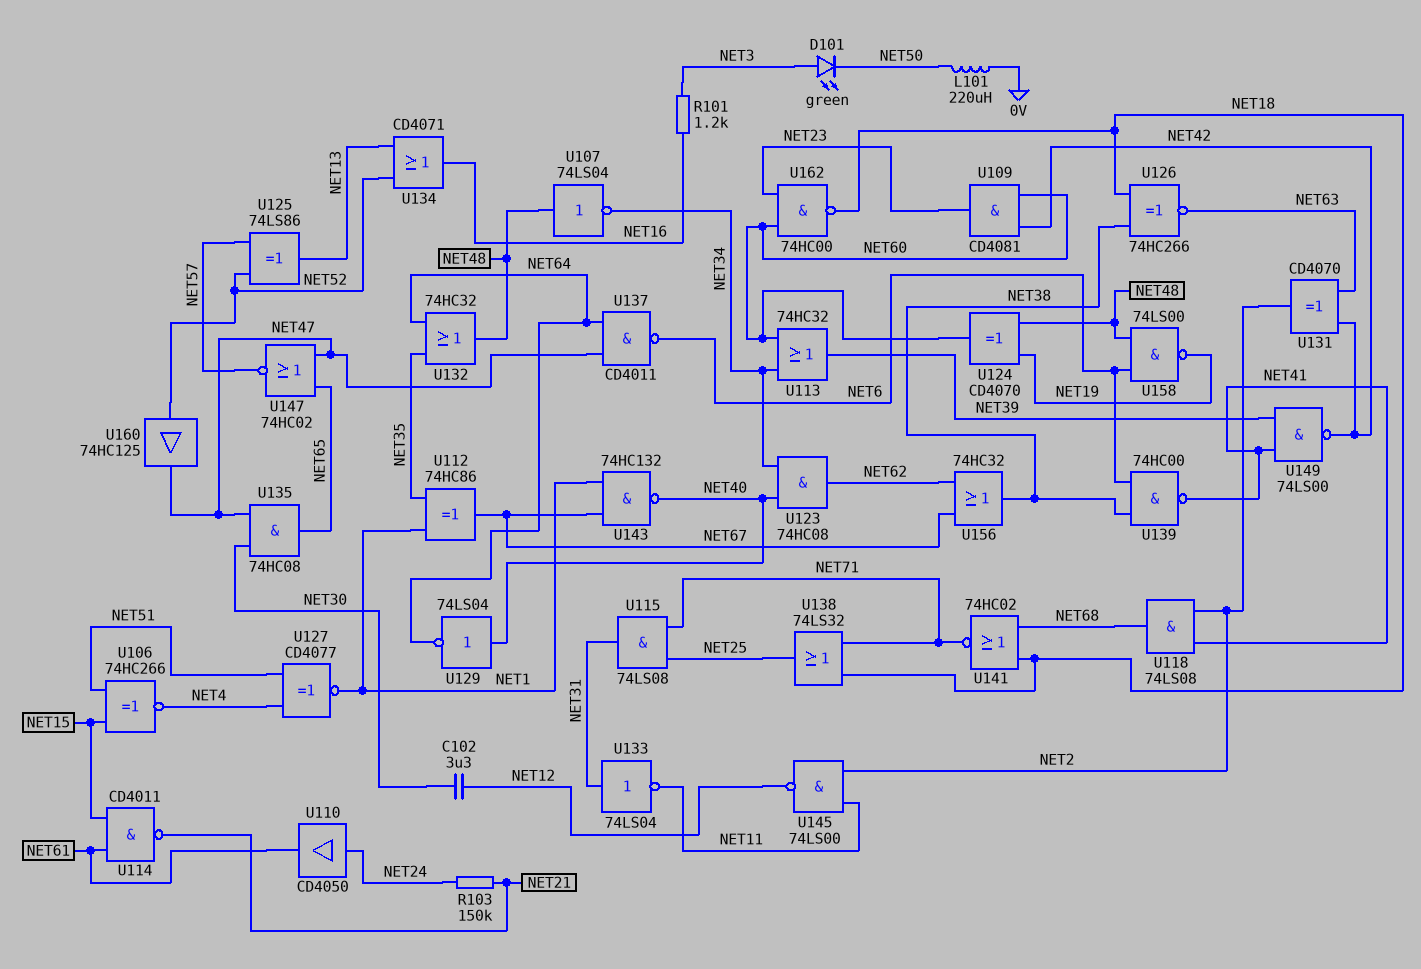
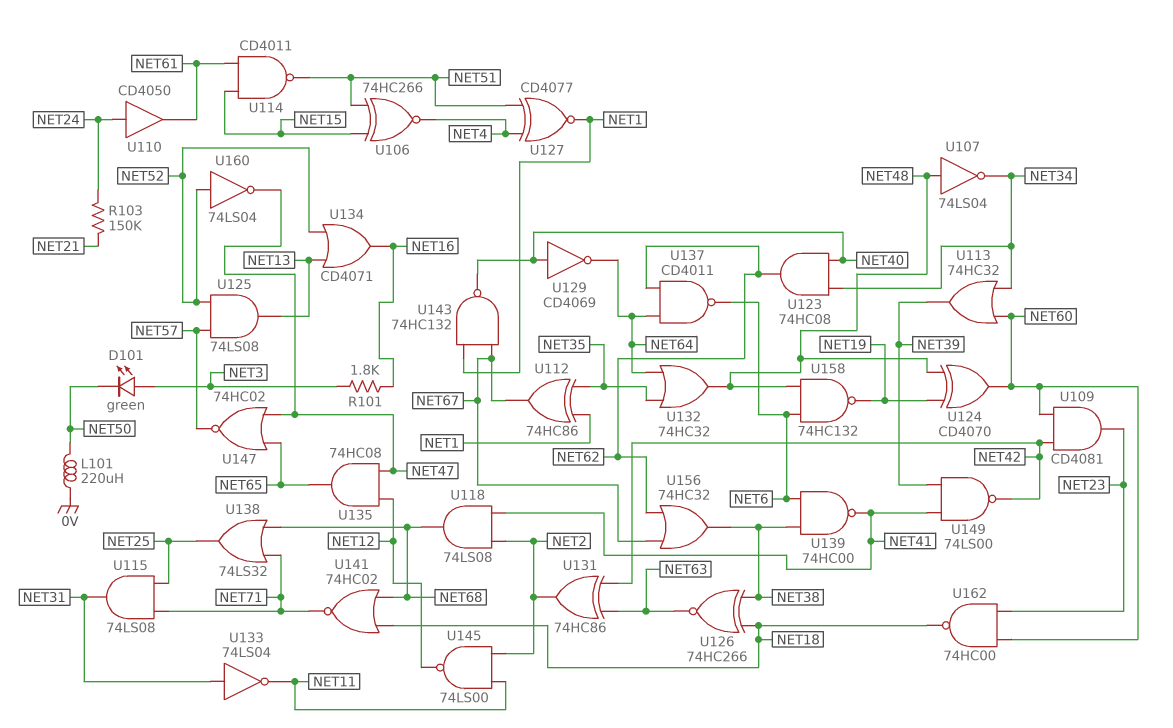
C102: 3.3uF (NET12, NET30) -> none
R101: 1.2k (NET3, NET16) -> 1.8k (NET3, NET16)
U114: NAND CD4011 (in NET15, in NET61, out NET21) -> NAND CD4011 (in NET15, in NET61, out NET51)
U125: XOR 74LS86 (in NET52, in NET57, out NET13) -> AND 74LS08 (in NET52, in NET57, out NET13)
U129: NOT 74LS04 (in NET40, out NET64) -> NOT CD4069 (in NET40, out NET64)
U131: XOR CD4070 (in NET42, in NET63, out NET2) -> XOR 74HC86 (in NET42, in NET63, out NET2)
U135: AND 74HC08 (in NET30, in NET47, out NET65) -> AND 74HC08 (in NET12, in NET47, out NET65)
U137: NAND CD4011 (in NET47, in NET64, out NET6) -> NAND CD4011 (in NET62, in NET64, out NET6)
U138: OR 74LS32 (in NET18, in NET71, out NET25) -> OR 74LS32 (in NET68, in NET71, out NET25)
U158: NAND 74LS00 (in NET6, in NET48, out NET19) -> NAND 74HC132 (in NET6, in NET48, out NET19)
U160: buffer 74HC125 (in NET52, out NET47) -> NOT 74LS04 (in NET52, out NET47)

